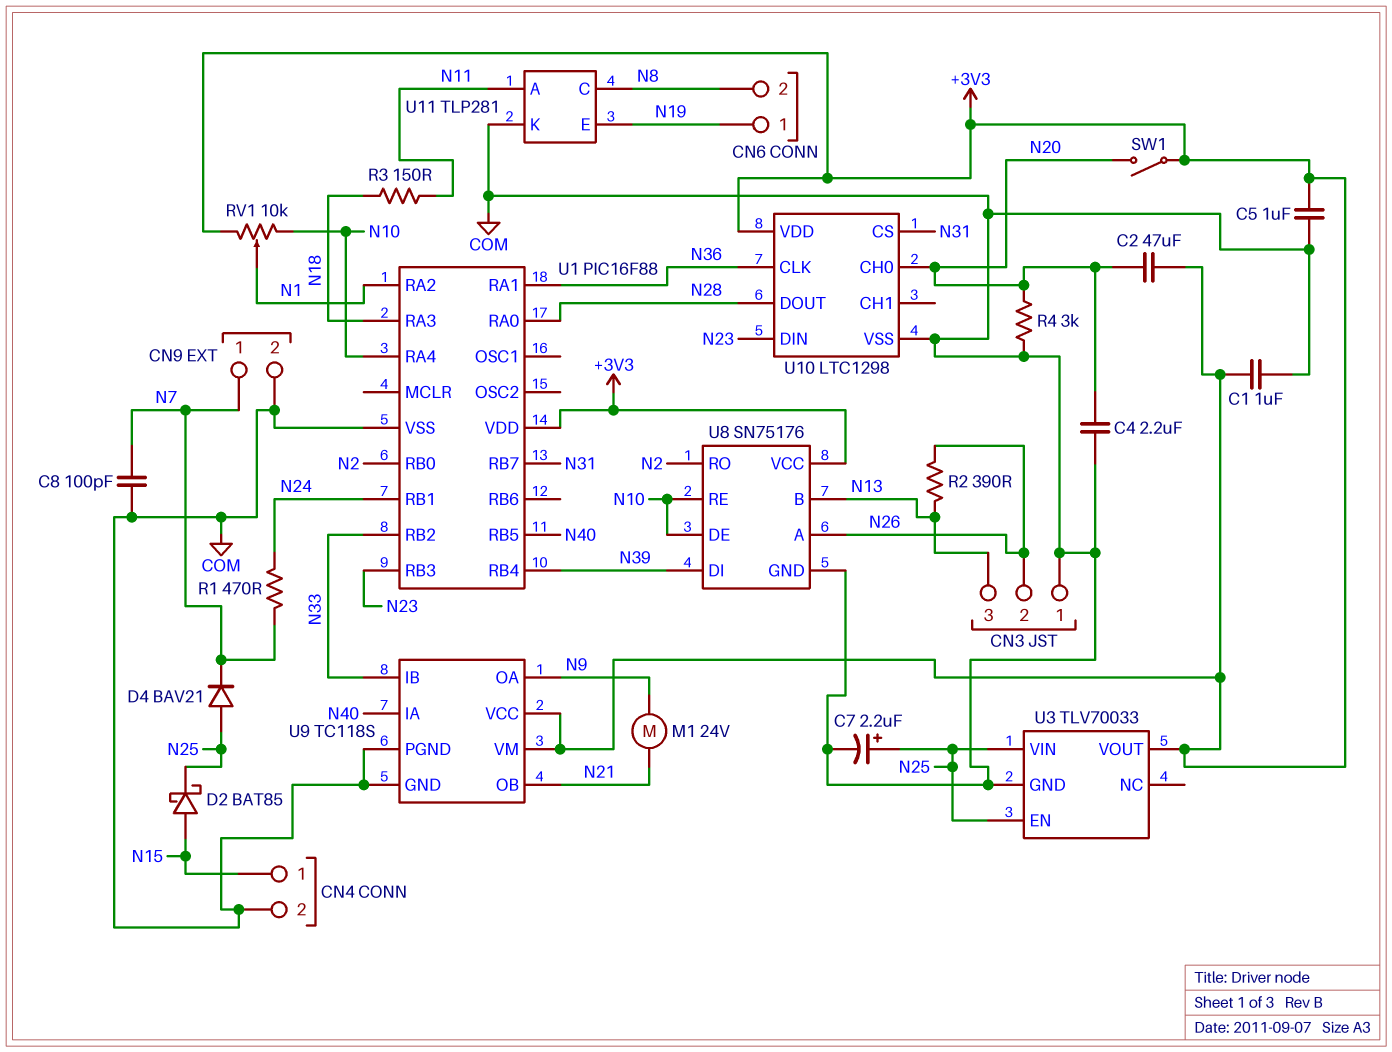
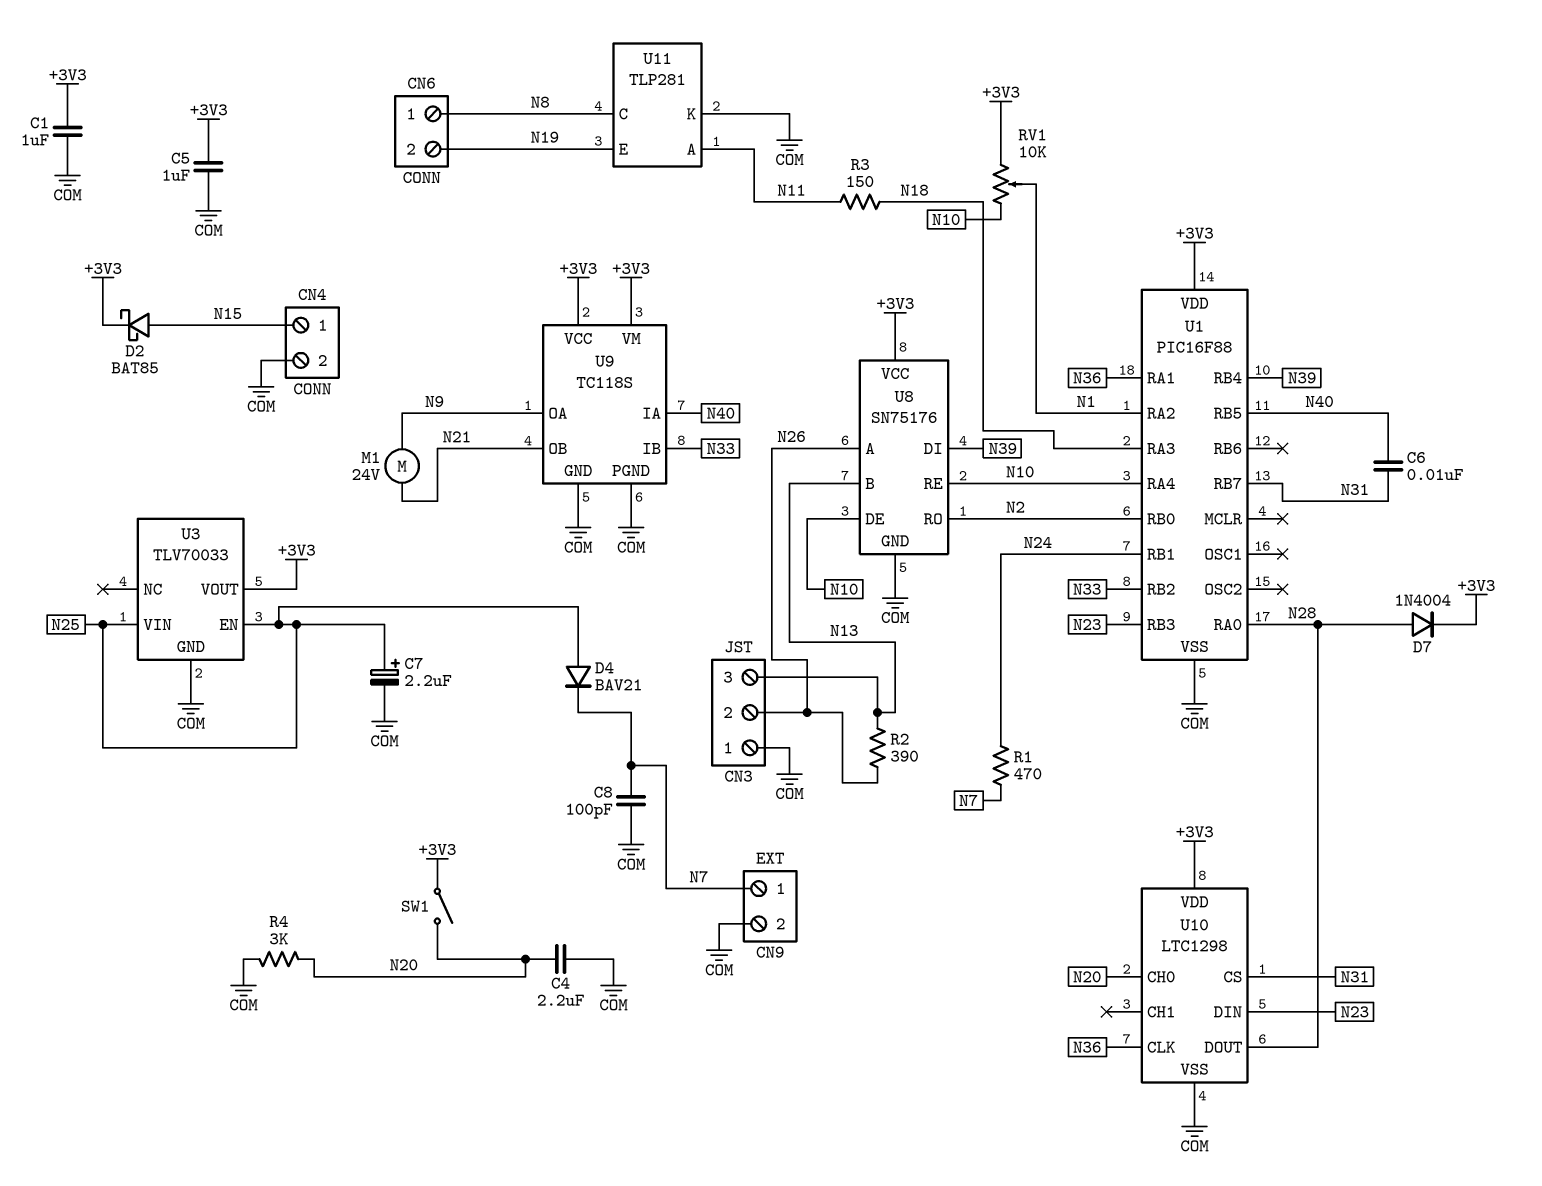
C2: 47uF (+3V3, N20) -> none
C6: none -> 10nF (N31, N40)
CN6 pin 1: N19 -> N8
CN6 pin 2: N8 -> N19
D2: schottky BAT85 (A N15, K N25) -> schottky BAT85 (A N15, K +3V3)
D7: none -> diode 1N4004 (A N28, K +3V3)

